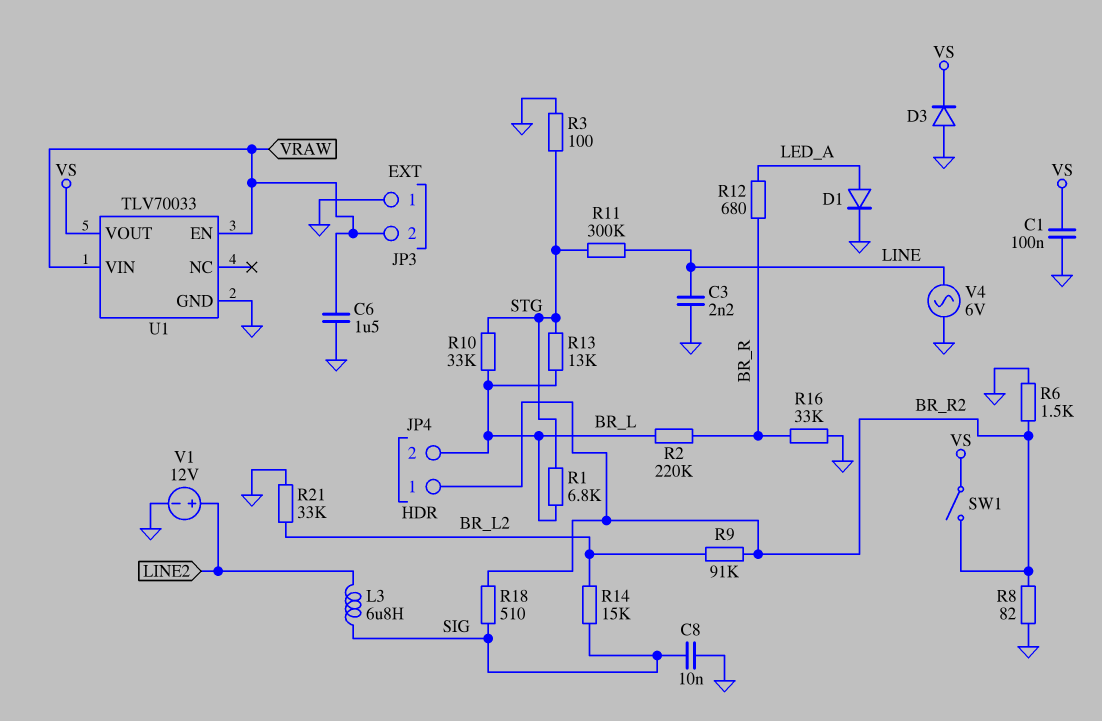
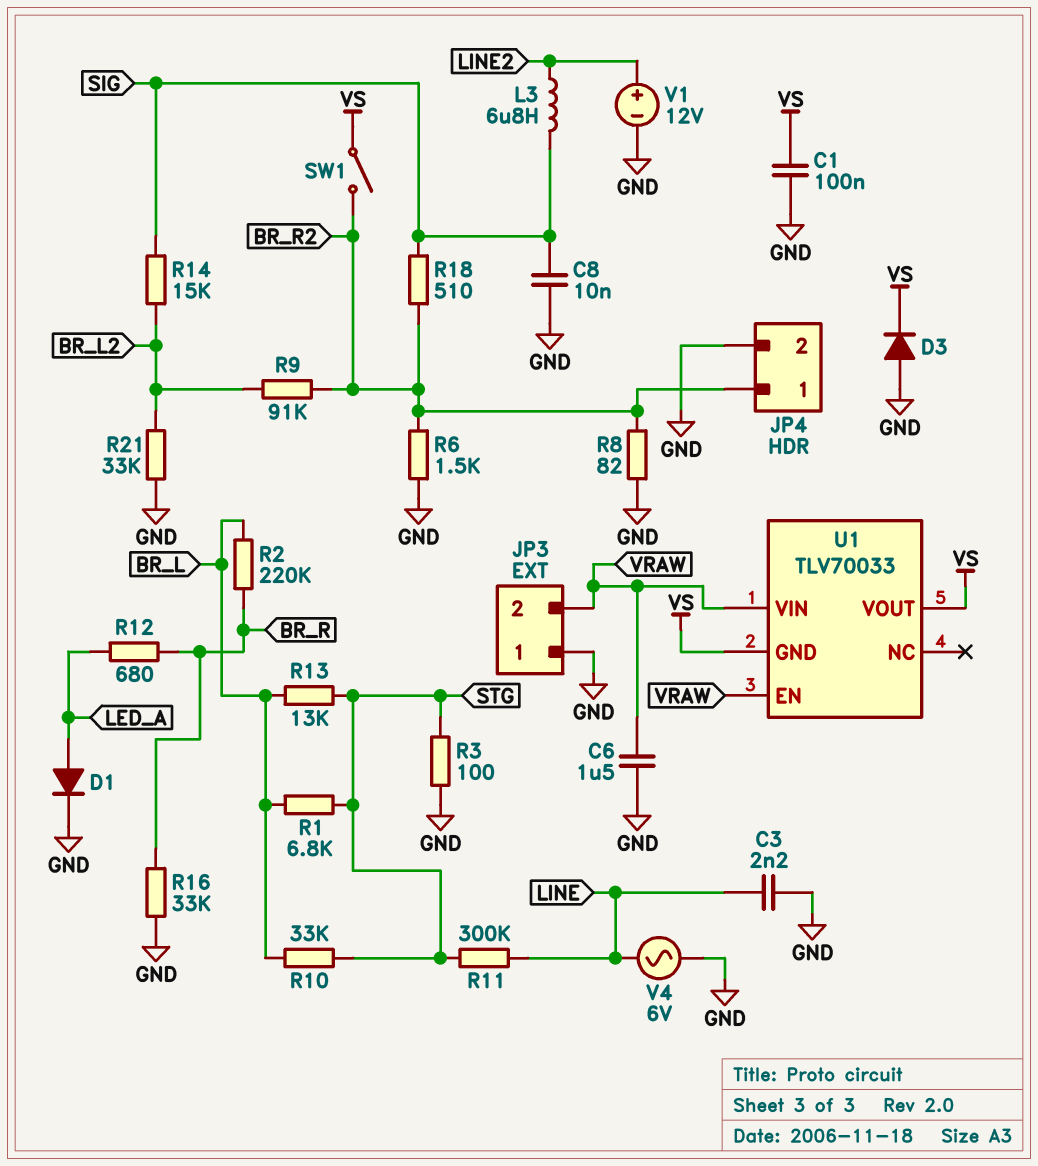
JP4 pin 2: BR_L -> GND
U1 pin GND: GND -> VS

